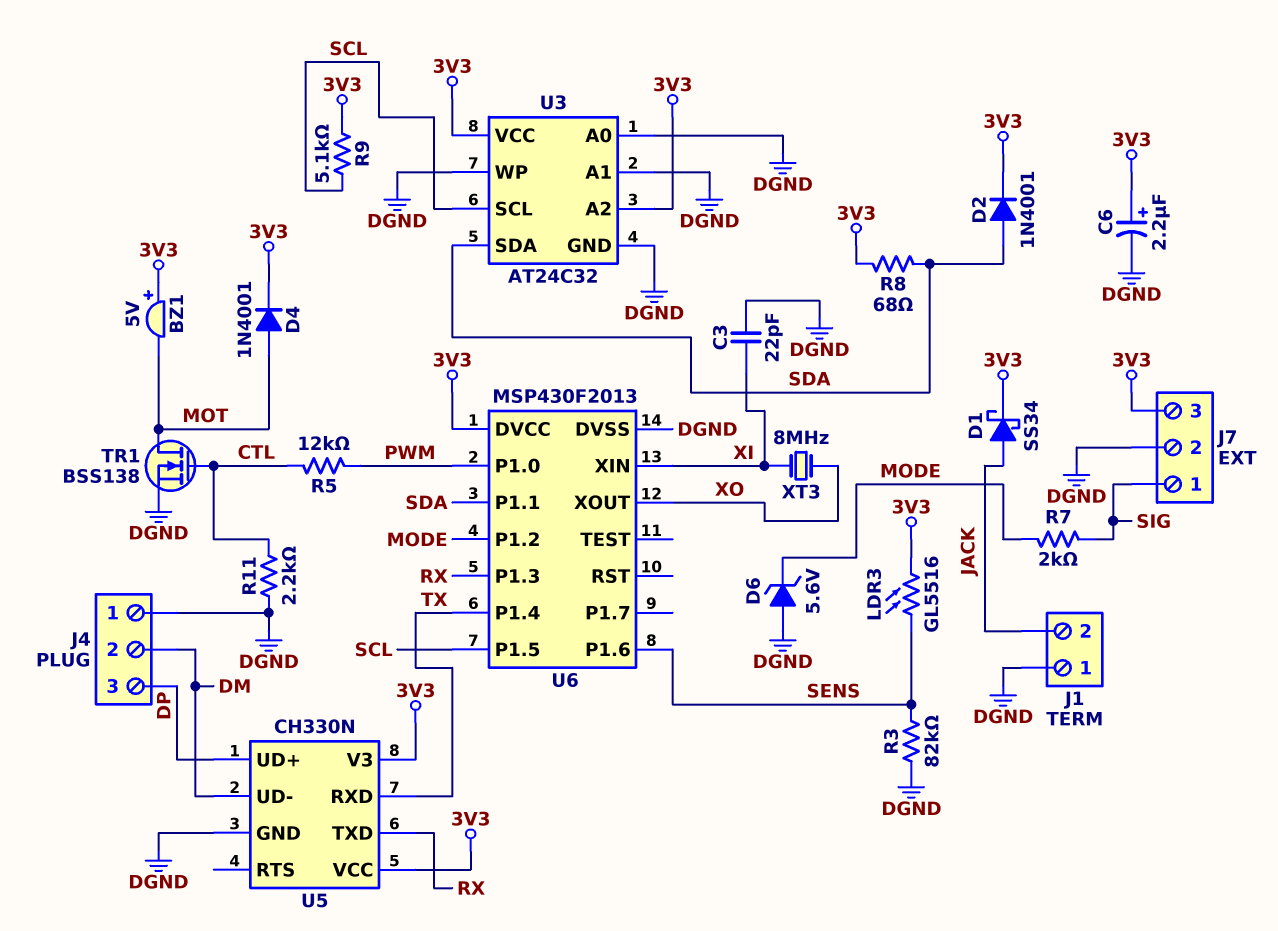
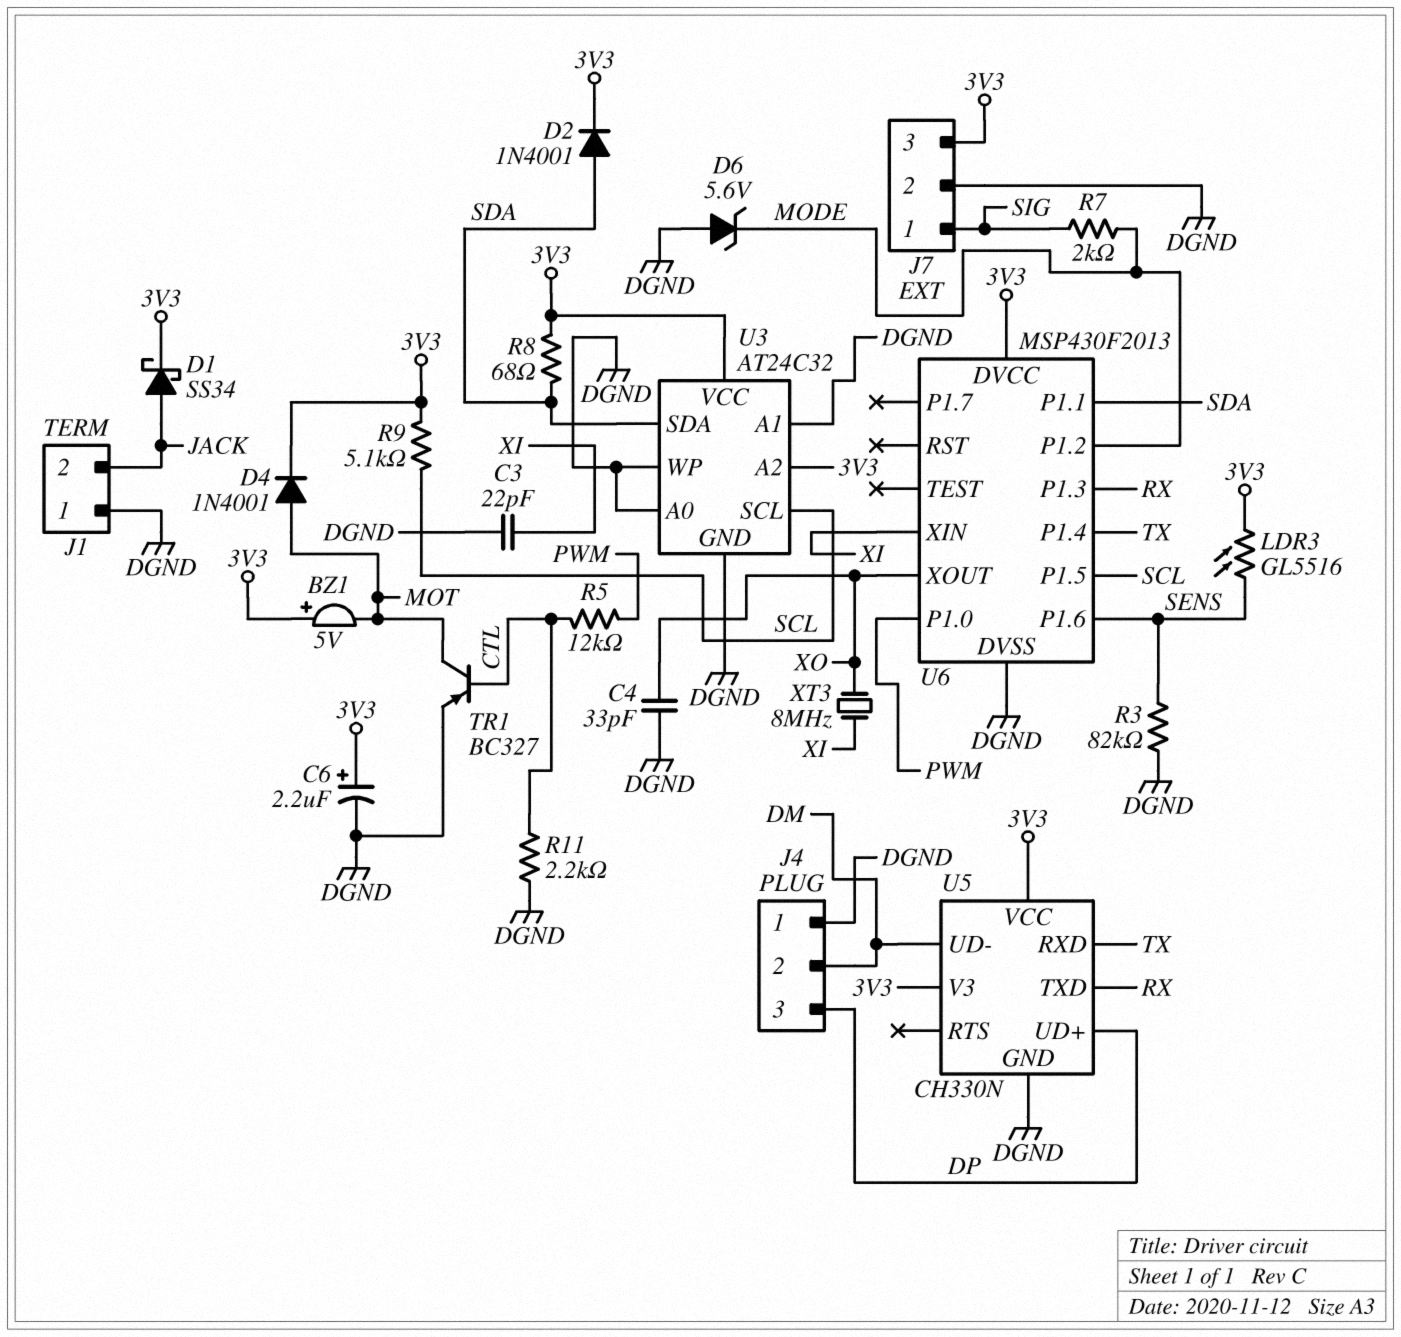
C4: none -> 33pF (DGND, XO)
TR1: NMOS BSS138 (G CTL, D MOT, S DGND) -> PNP BC327 (B CTL, C MOT, E DGND)

